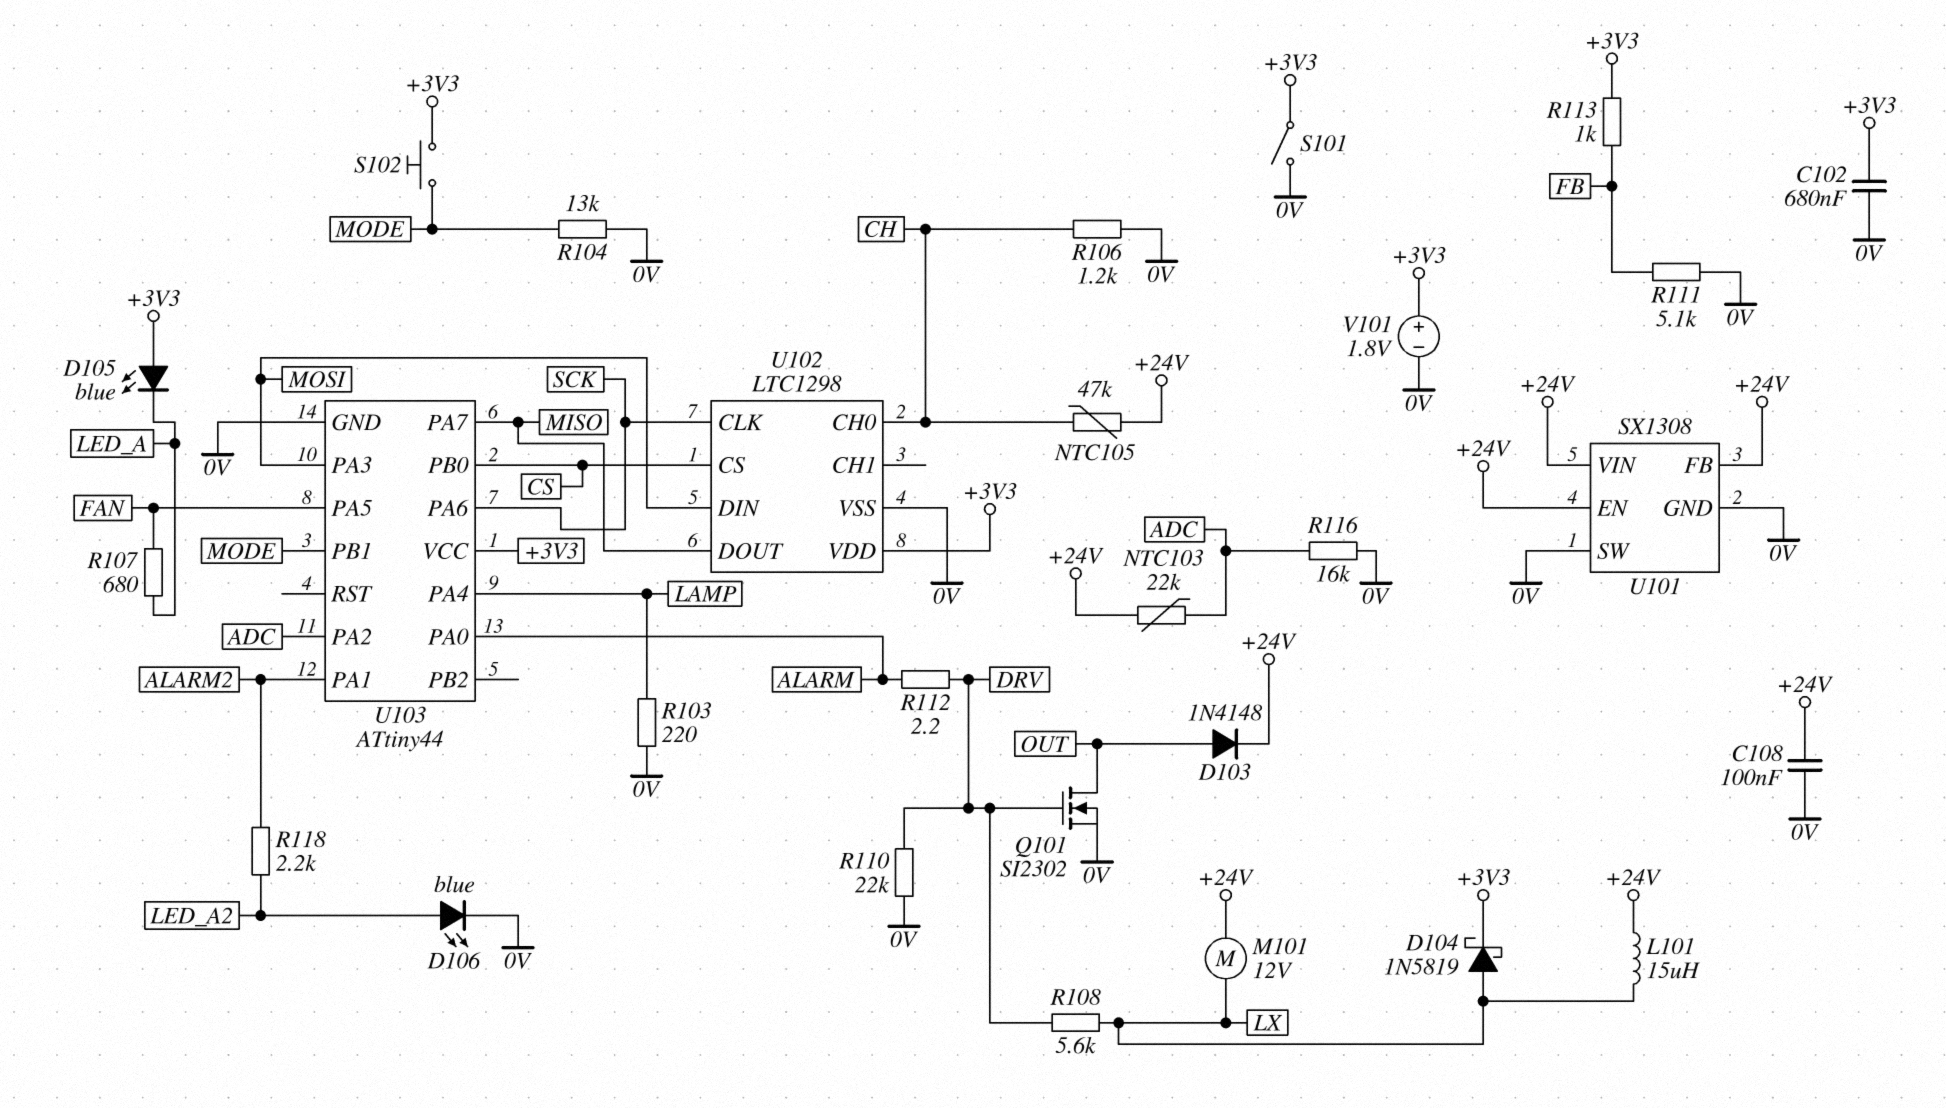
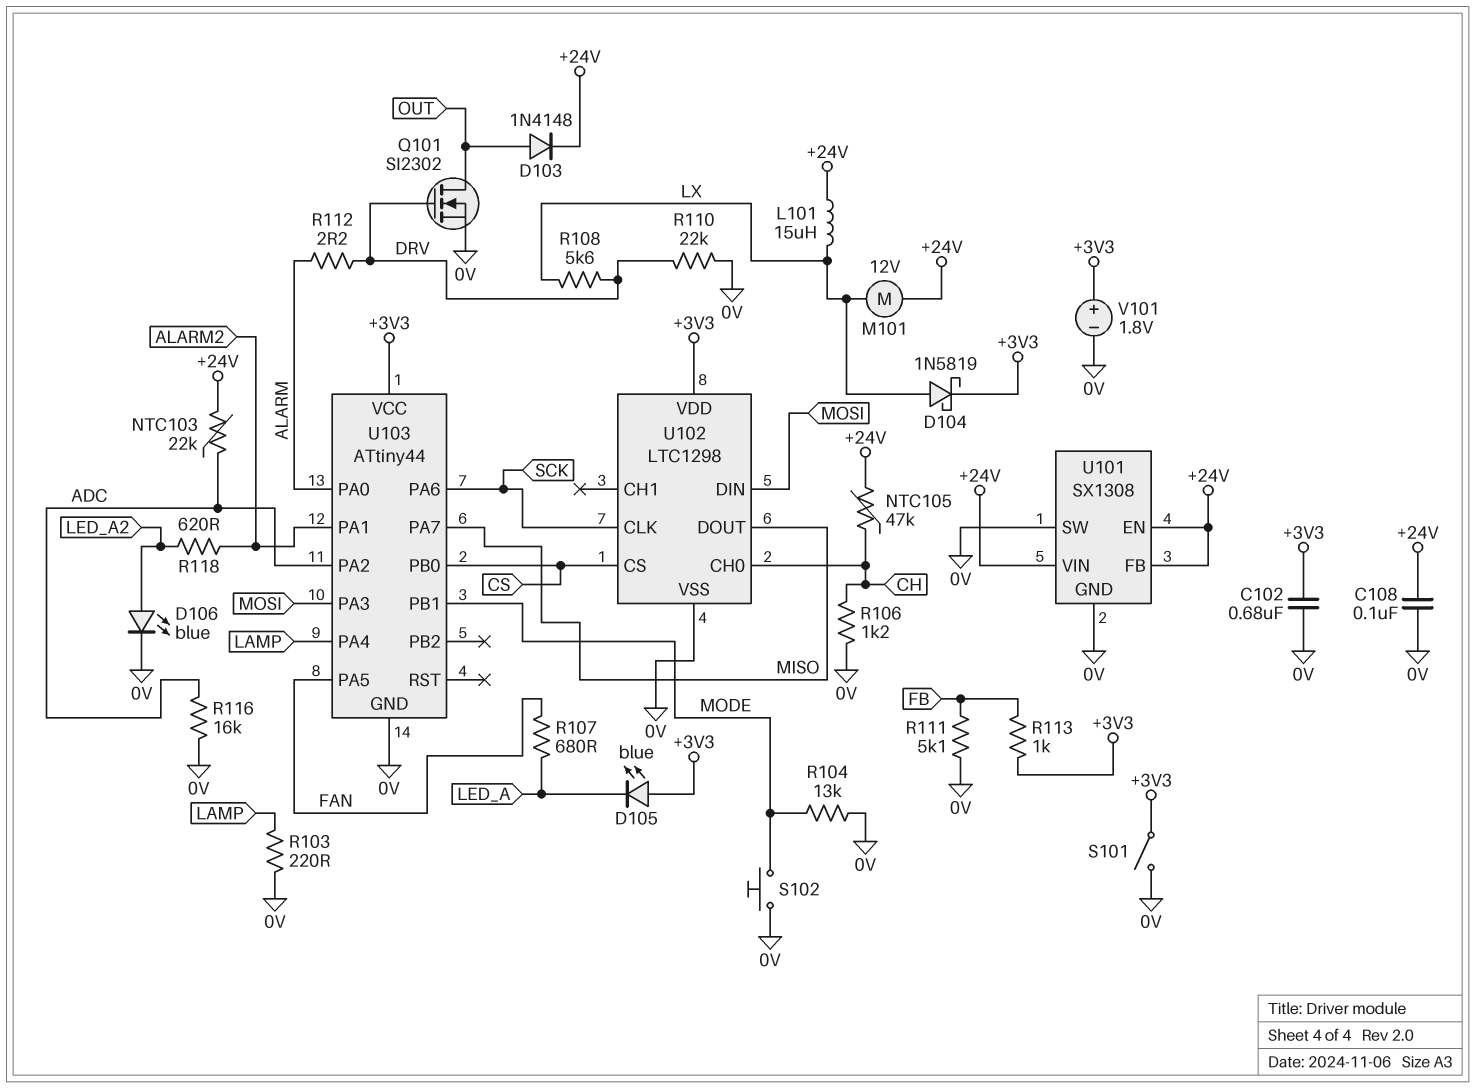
R118: 2.2k (ALARM2, LED_A2) -> 620 (ALARM2, LED_A2)
S102: button (+3V3, MODE) -> button (0V, MODE)

